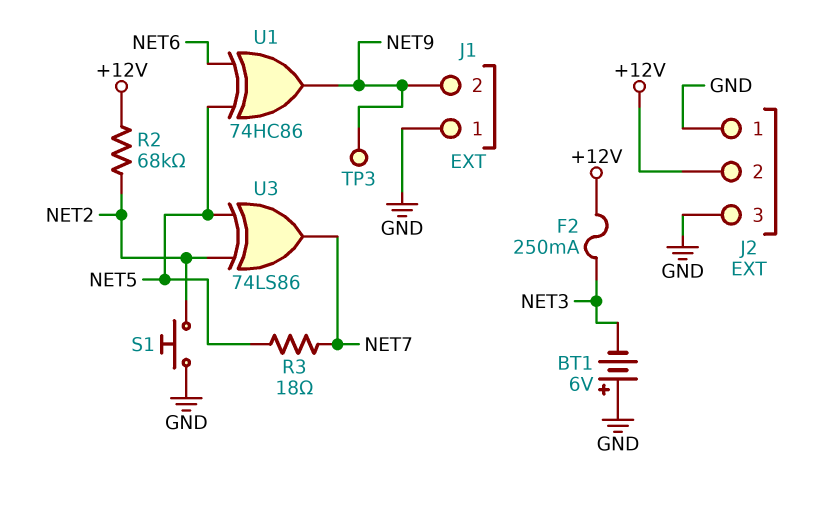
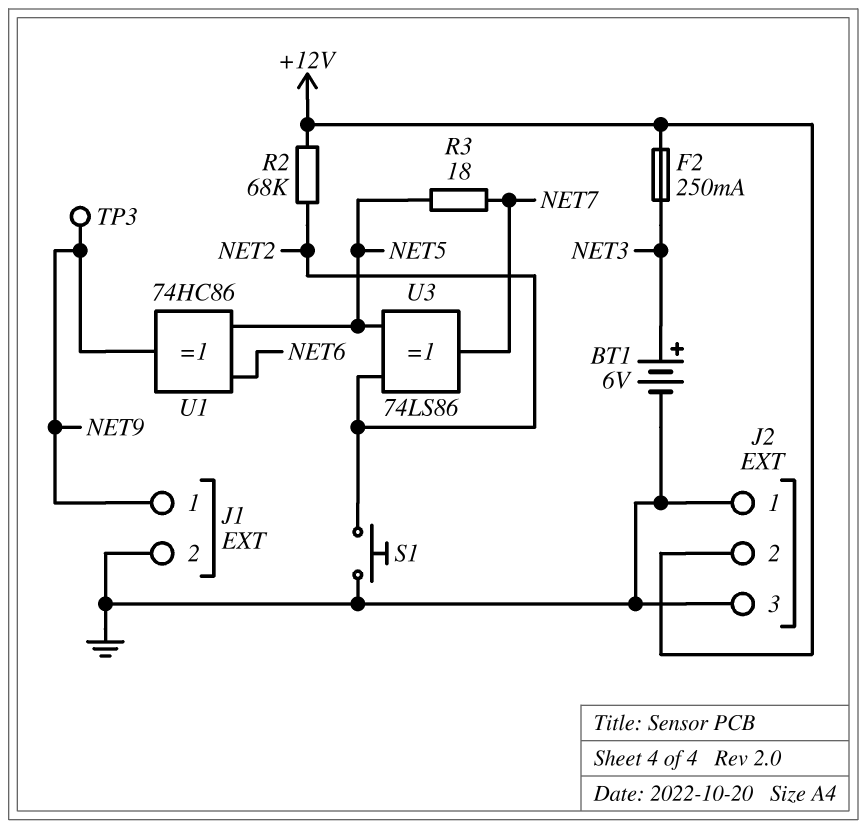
BT1: 6V (plus GND, minus NET3) -> 6V (plus NET3, minus GND)
J1 pin 1: GND -> NET9
J1 pin 2: NET9 -> GND

